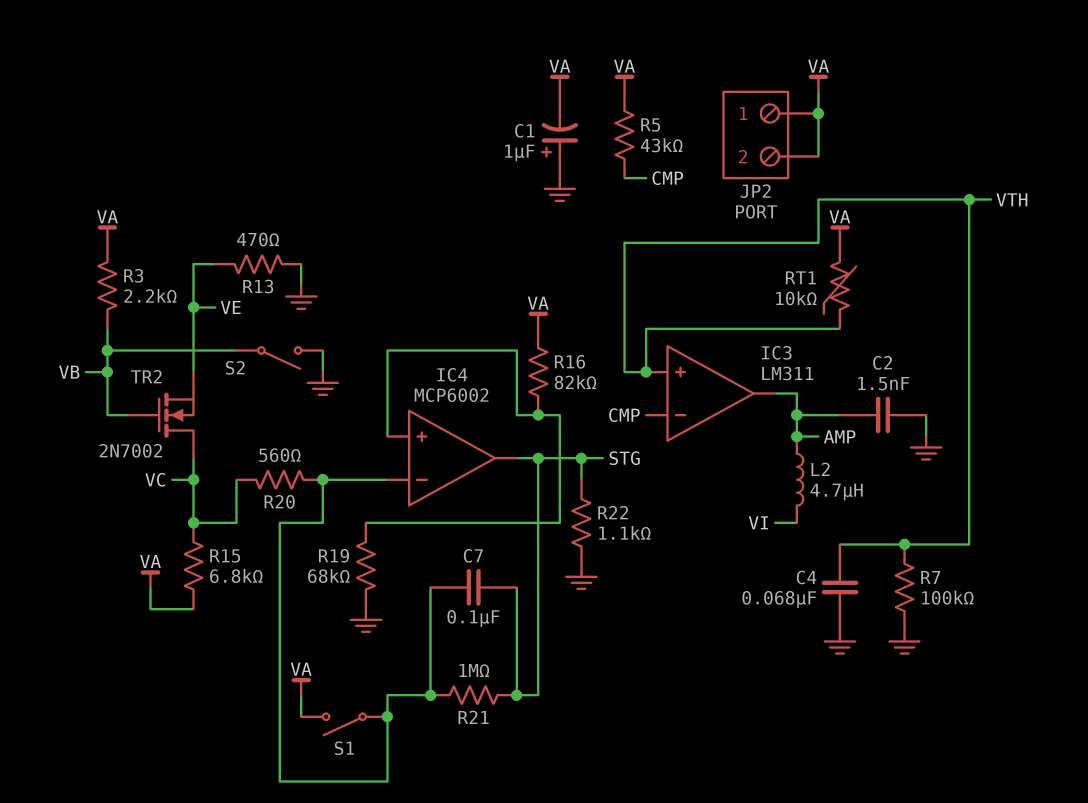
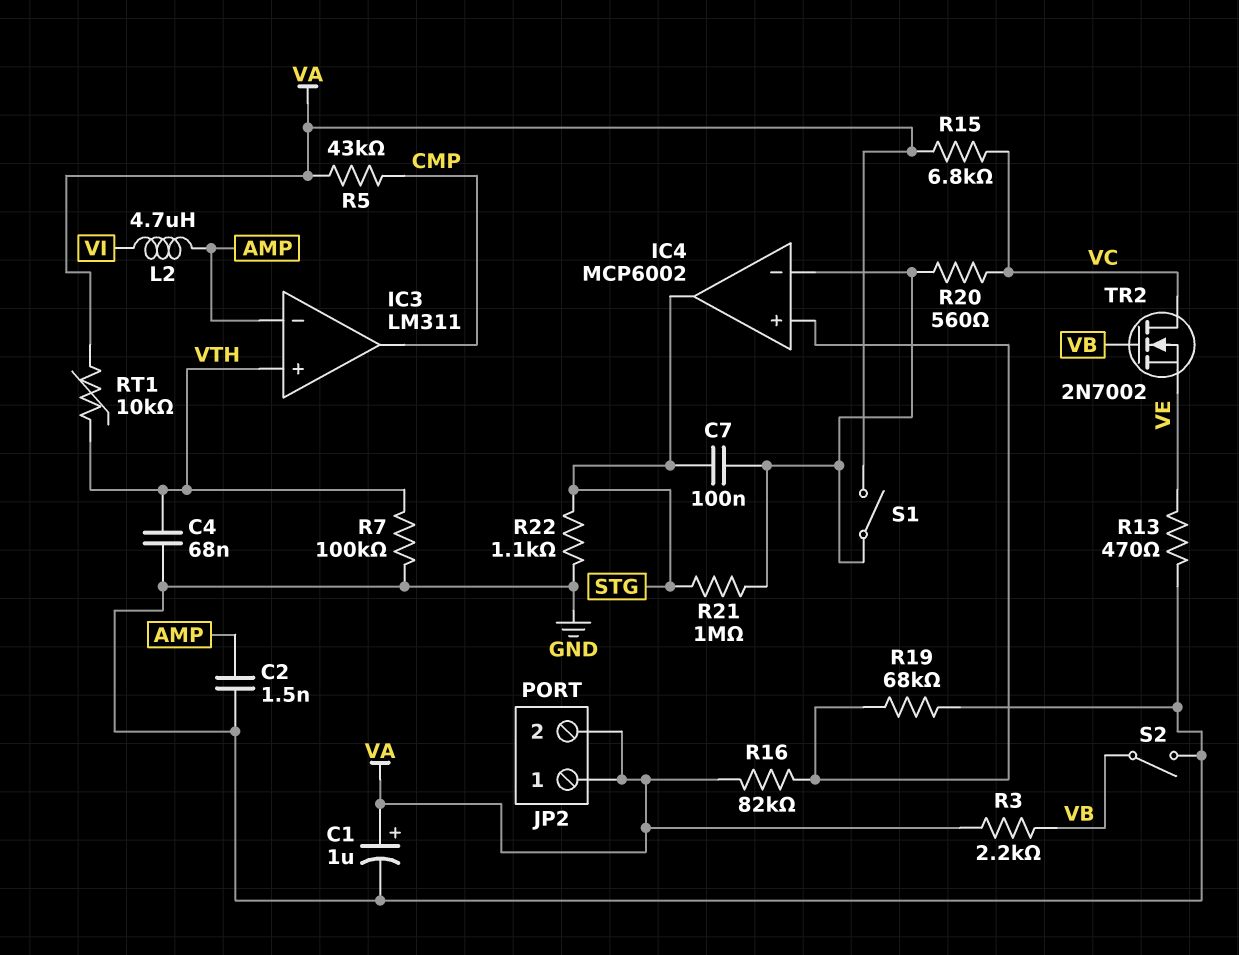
C1: 1uF (plus GND, minus VA) -> 1uF (plus VA, minus GND)
IC3 pin in-: CMP -> AMP
IC3 pin out: AMP -> CMP

